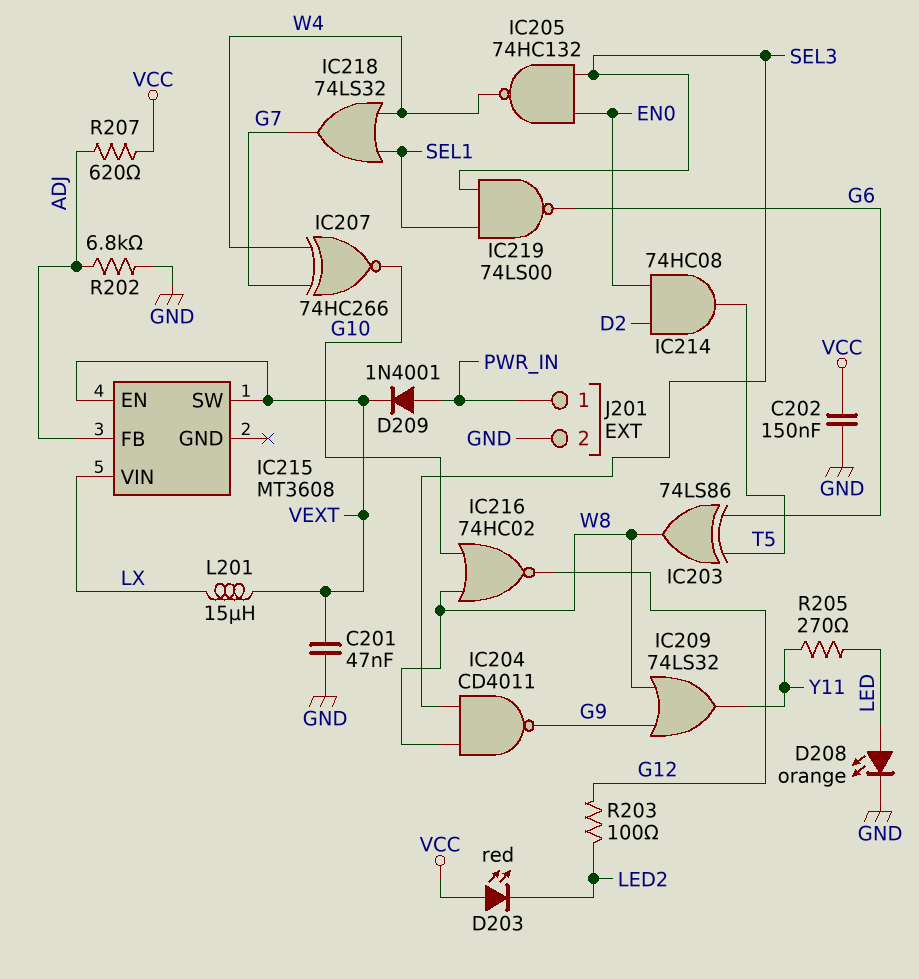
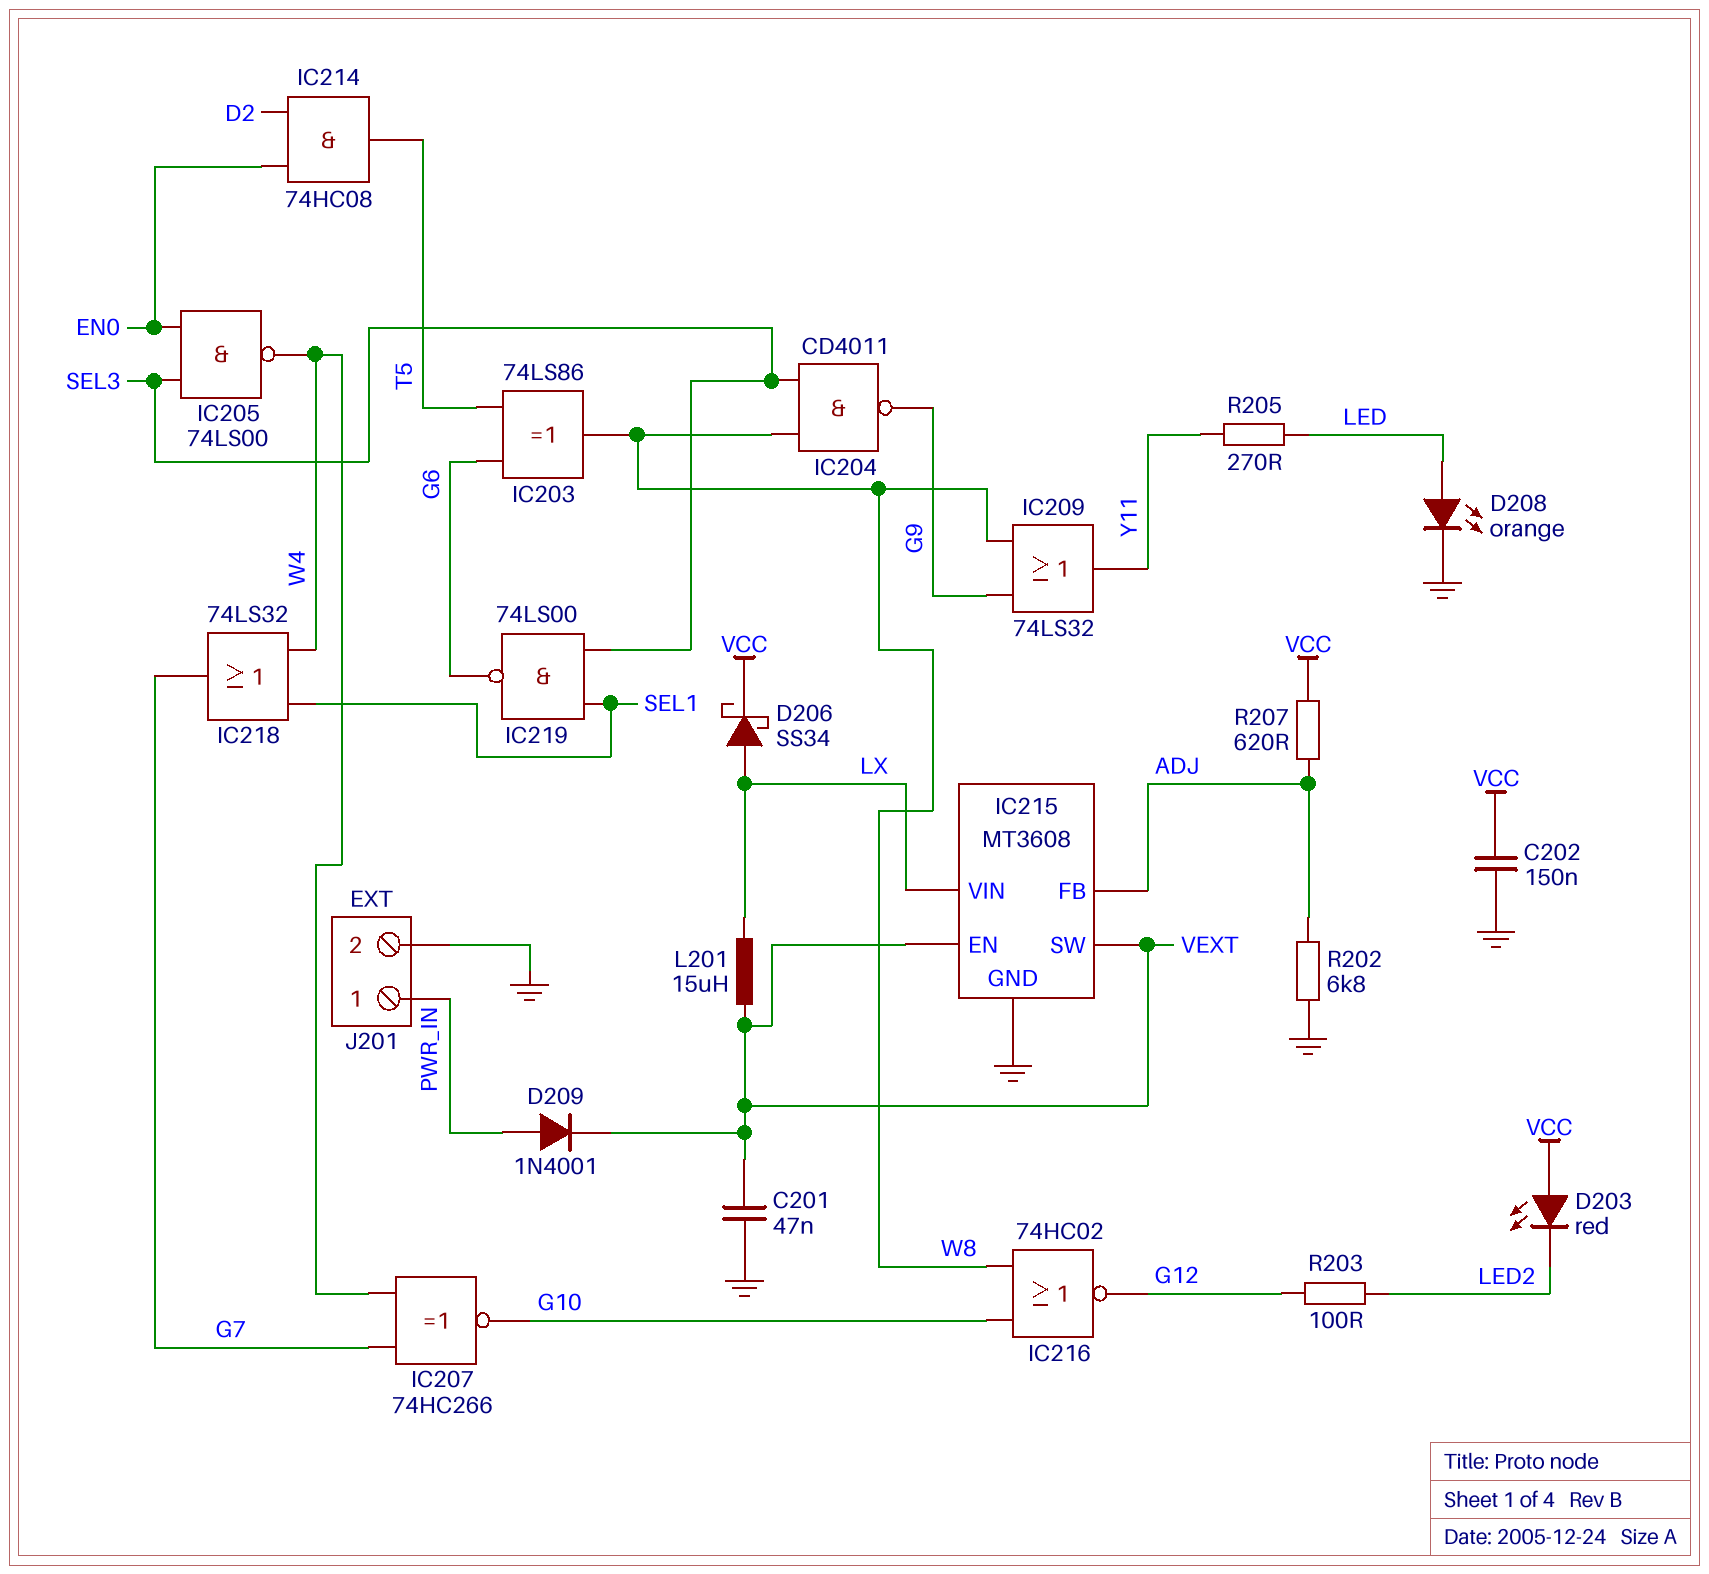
D206: none -> schottky SS34 (A LX, K VCC)
IC205: NAND 74HC132 (in EN0, in SEL3, out W4) -> NAND 74LS00 (in EN0, in SEL3, out W4)
IC215 pin GND: none -> GND

